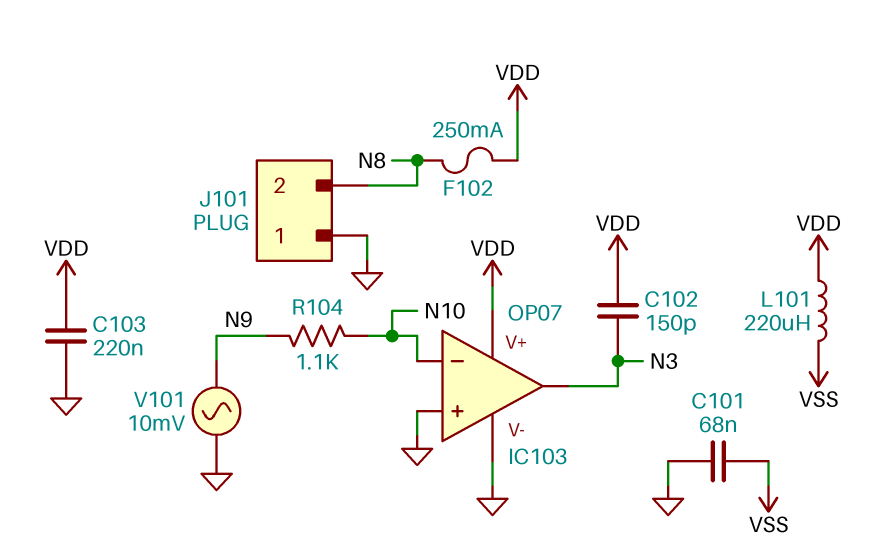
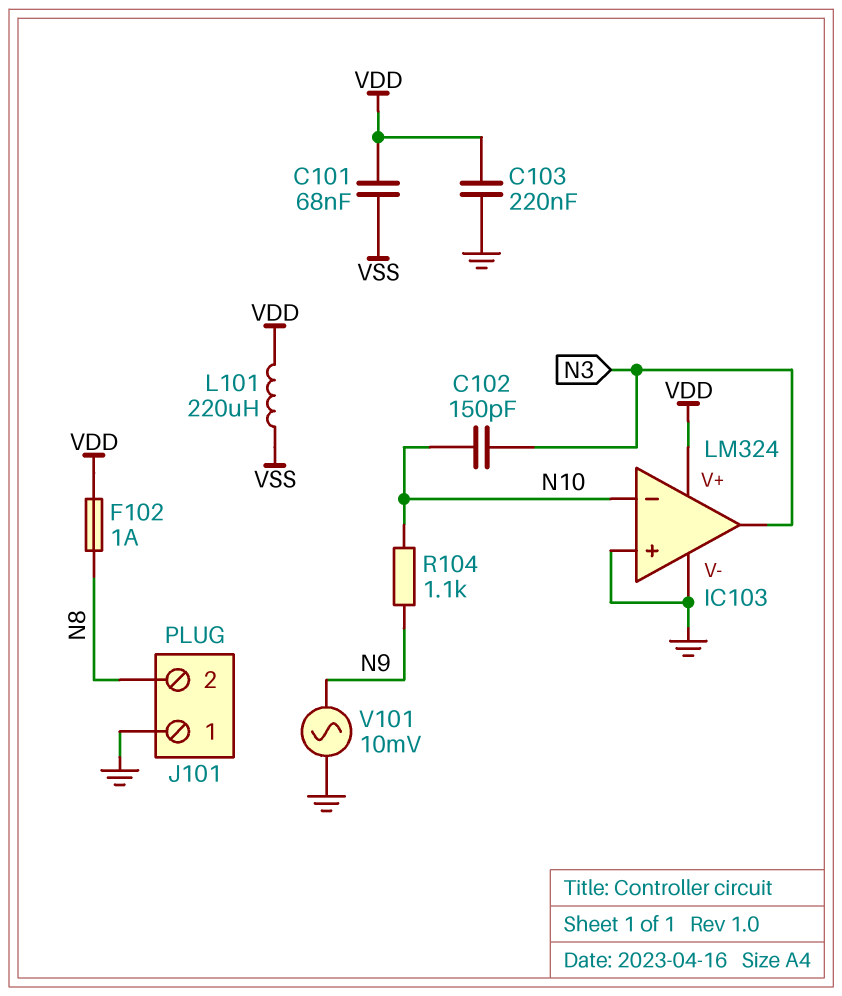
C101: 68nF (GND, VSS) -> 68nF (VDD, VSS)
C102: 150pF (N3, VDD) -> 150pF (N3, N10)
F102: 250mA (N8, VDD) -> 1A (N8, VDD)
IC103: OP07 -> LM324

